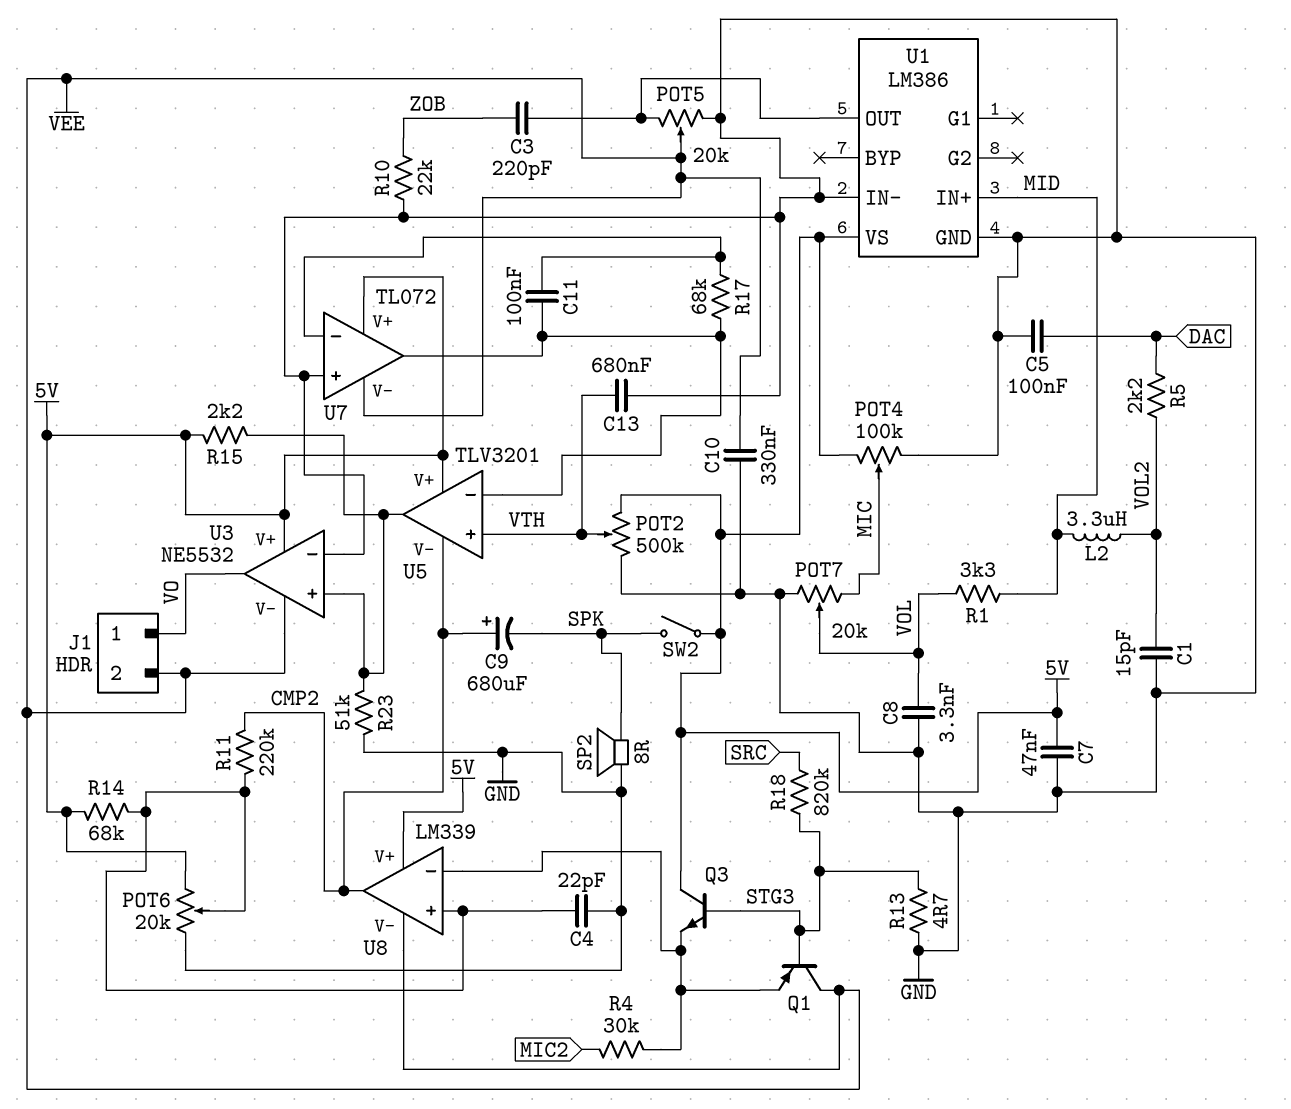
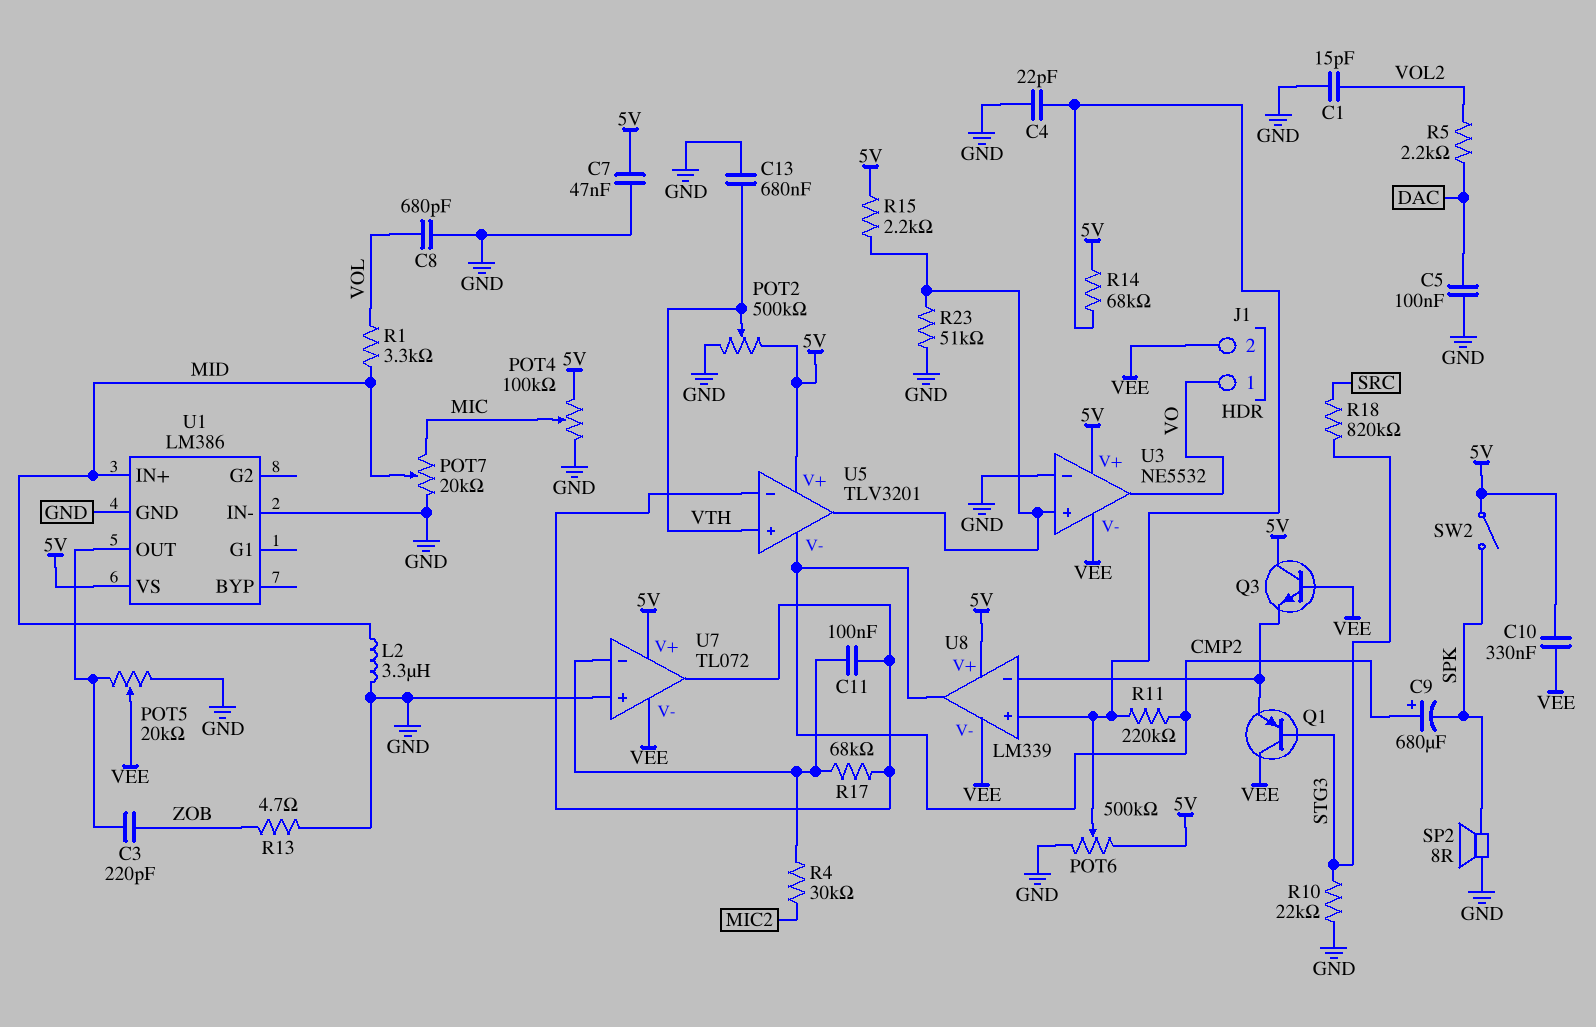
C8: 3.3nF (GND, VOL) -> 680pF (GND, VOL)
C10: 330nF (GND, VEE) -> 330nF (5V, VEE)
L2: 3.3uH (MID, VOL2) -> 3.3uH (GND, MID)
POT6: 20k (5V, GND, wiper U8/in+) -> 500k (5V, GND, wiper U8/in+)
POT7: 20k (GND, MIC, wiper VOL) -> 20k (GND, MIC, wiper MID)
Q3: NPN (B STG3, C 5V, E U8/in-) -> NPN (B VEE, C 5V, E U8/in-)
R4: 30k (MIC2, U8/in-) -> 30k (MIC2, U7/in-)
R10: 22k (GND, ZOB) -> 22k (GND, STG3)
R13: 4.7 (GND, STG3) -> 4.7 (GND, ZOB)

